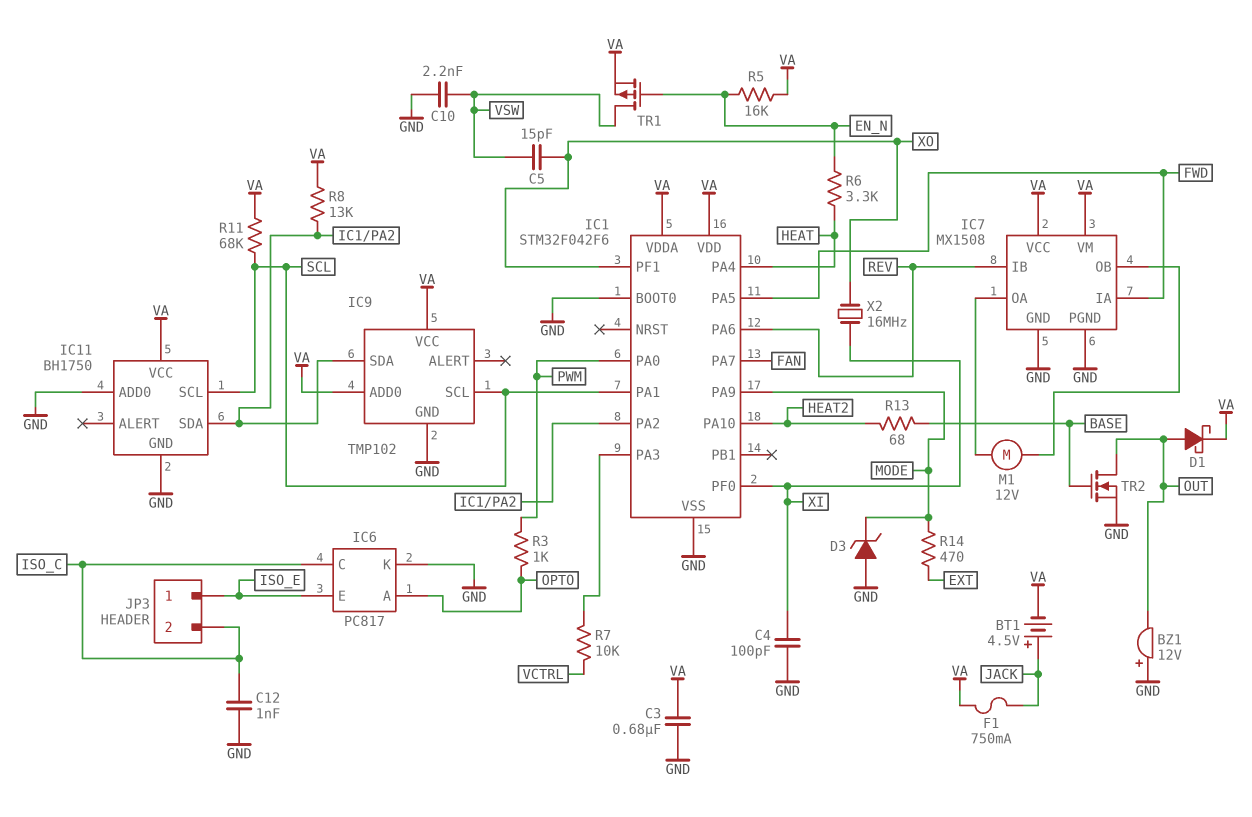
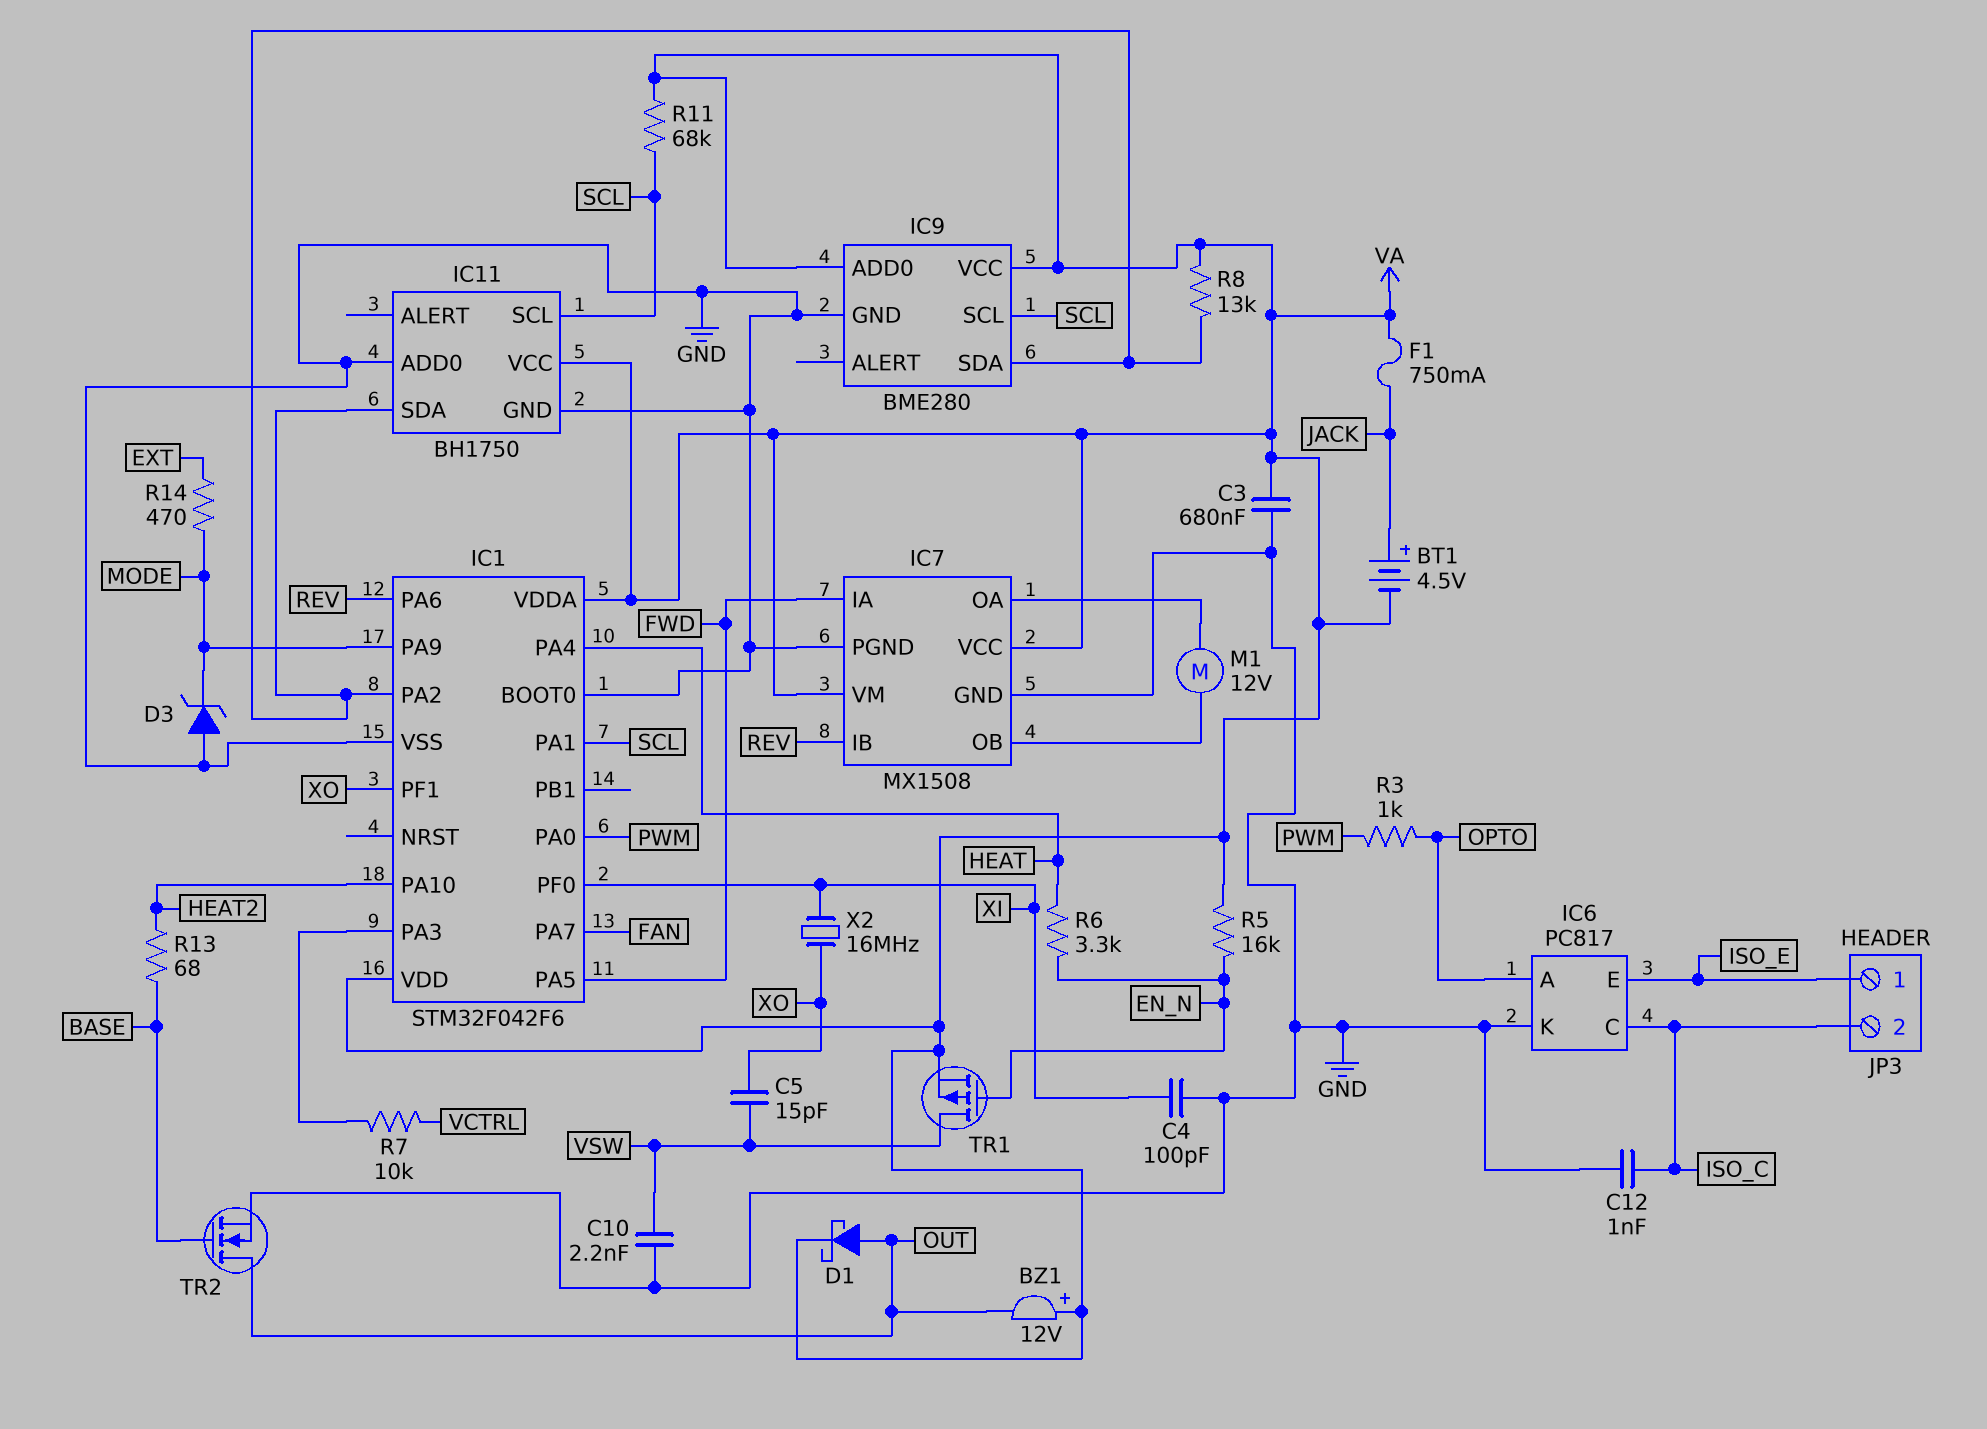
BZ1: buzzer 12V (plus GND, minus OUT) -> buzzer 12V (plus VA, minus OUT)
IC9: TMP102 -> BME280

